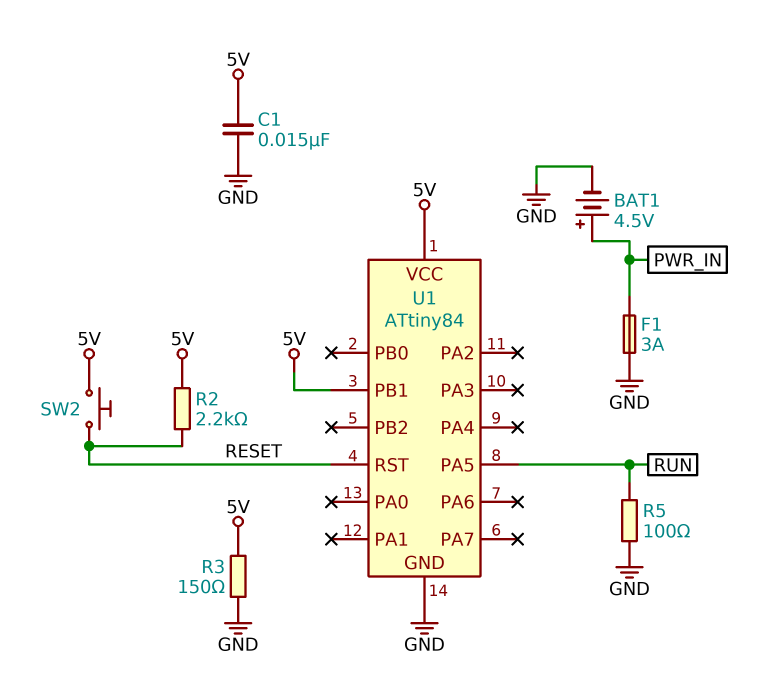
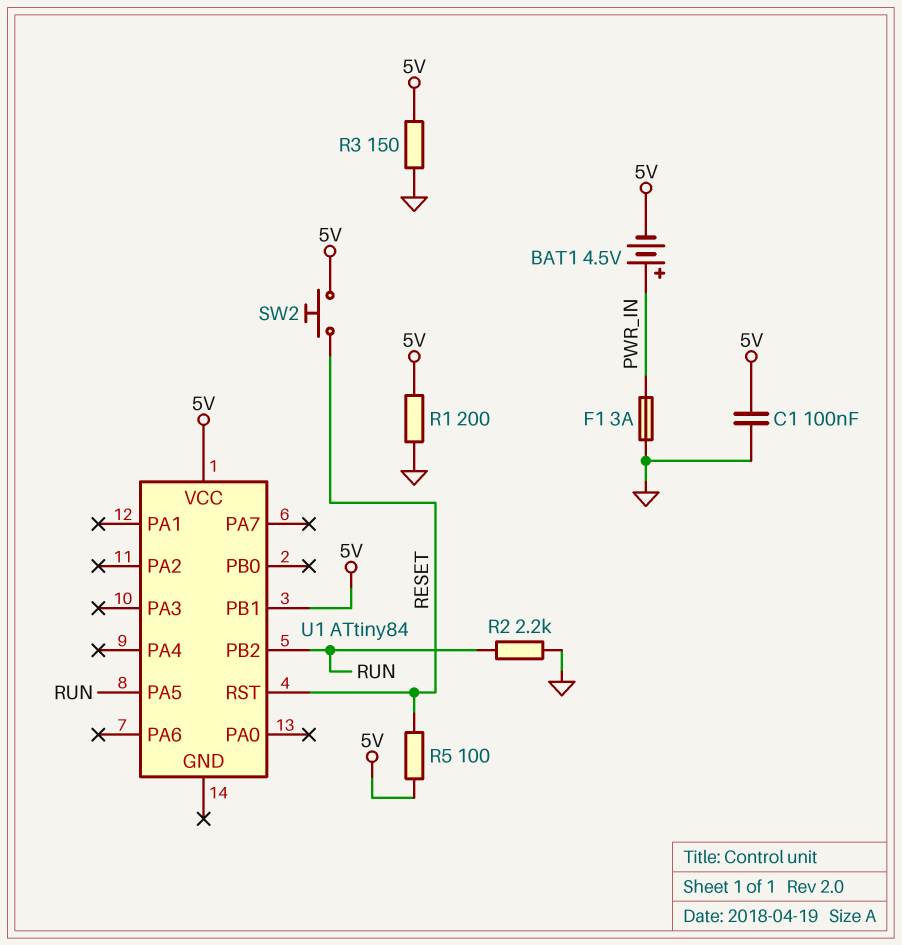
BAT1: 4.5V (plus PWR_IN, minus GND) -> 4.5V (plus PWR_IN, minus 5V)
C1: 15nF (5V, GND) -> 100nF (5V, GND)
R1: none -> 200 (5V, GND)
R2: 2.2k (5V, RESET) -> 2.2k (GND, RUN)
R5: 100 (GND, RUN) -> 100 (5V, RESET)
U1 pin GND: GND -> none
U1 pin PB2: none -> RUN

